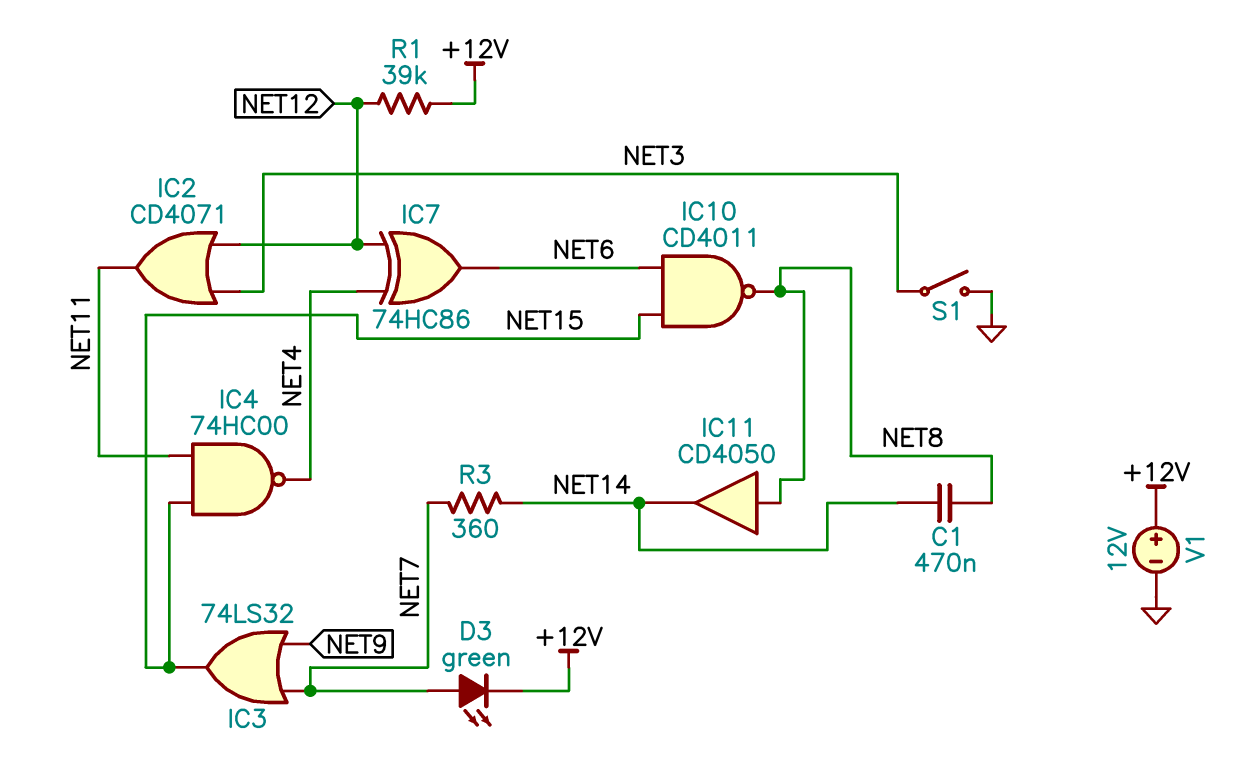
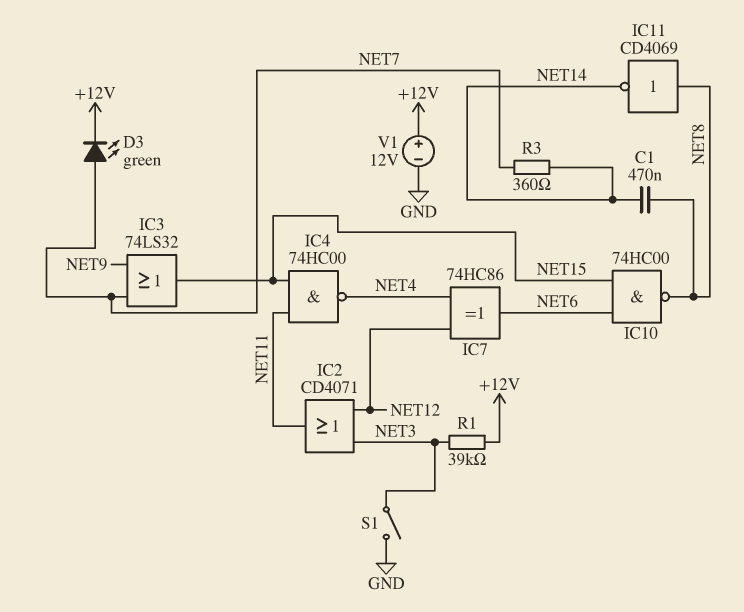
IC10: NAND CD4011 (in NET6, in NET15, out NET8) -> NAND 74HC00 (in NET6, in NET15, out NET8)
IC11: buffer CD4050 (in NET8, out NET14) -> NOT CD4069 (in NET8, out NET14)
R1: 39k (+12V, NET12) -> 39k (+12V, NET3)

